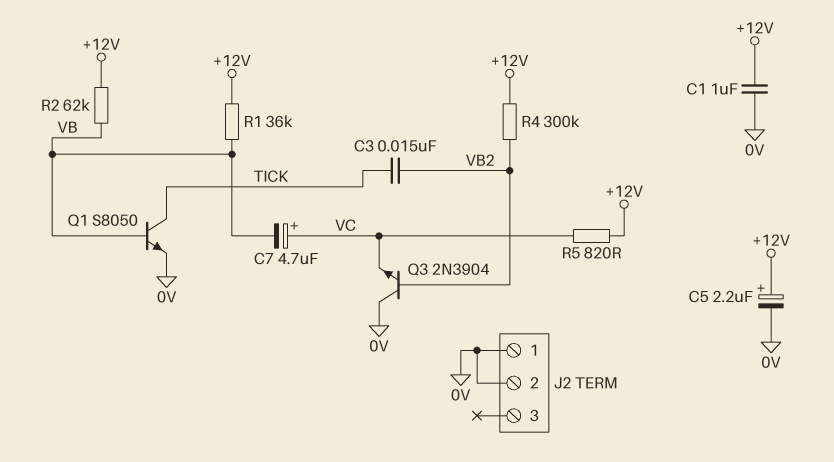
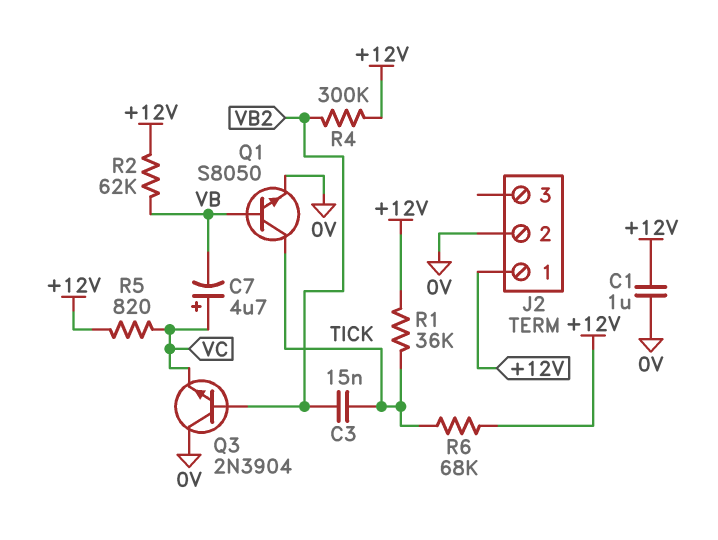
C5: 2.2uF (plus +12V, minus 0V) -> none
J2 pin 1: 0V -> +12V
R1: 36k (+12V, VB) -> 36k (+12V, TICK)
R6: none -> 68k (+12V, TICK)

